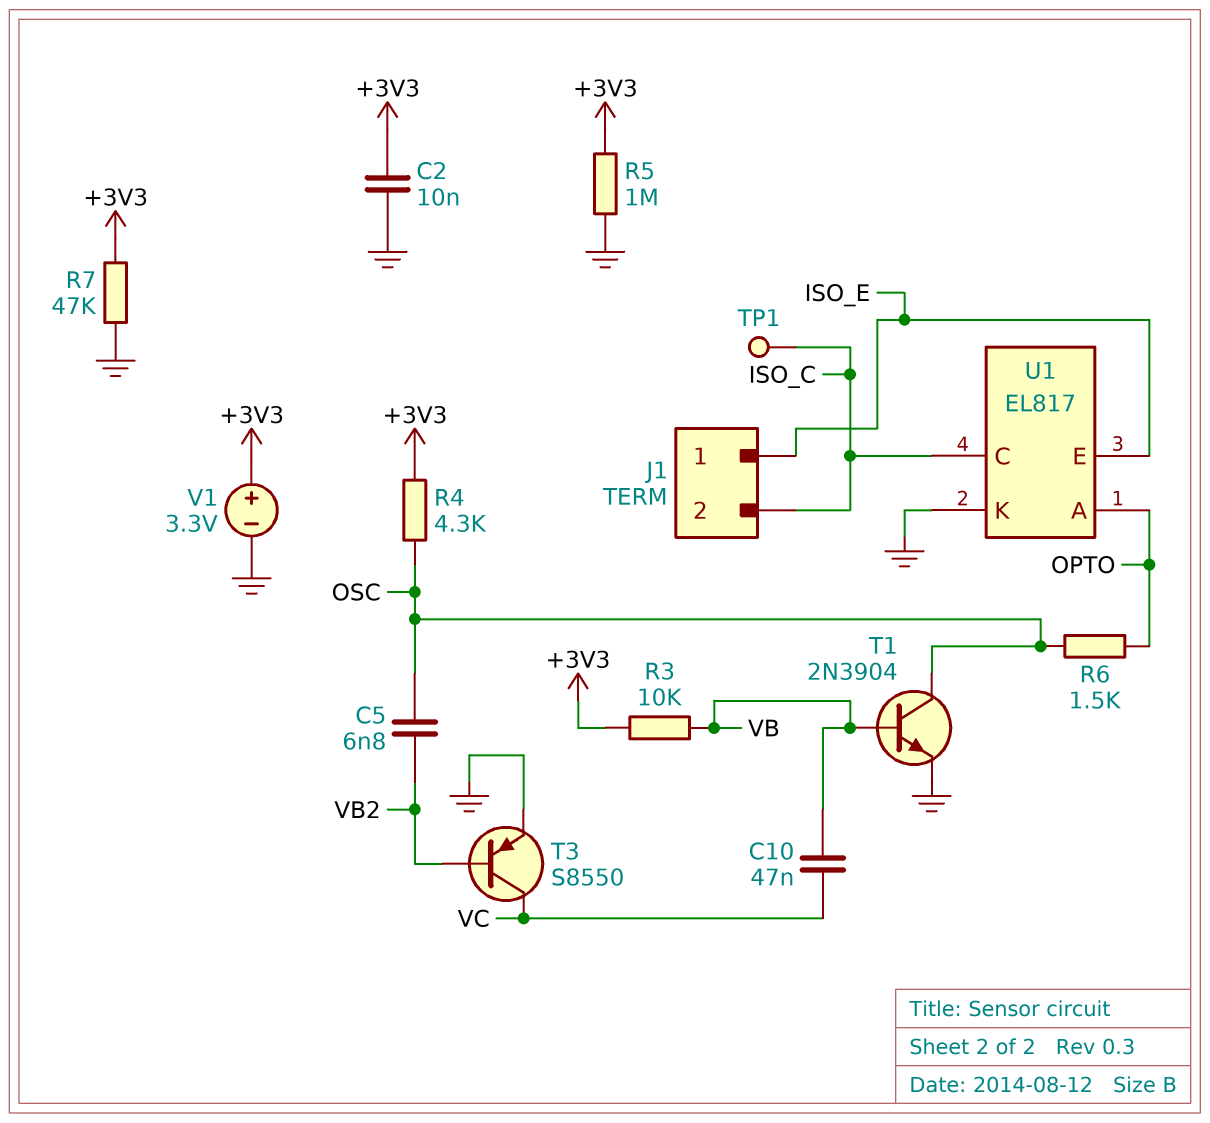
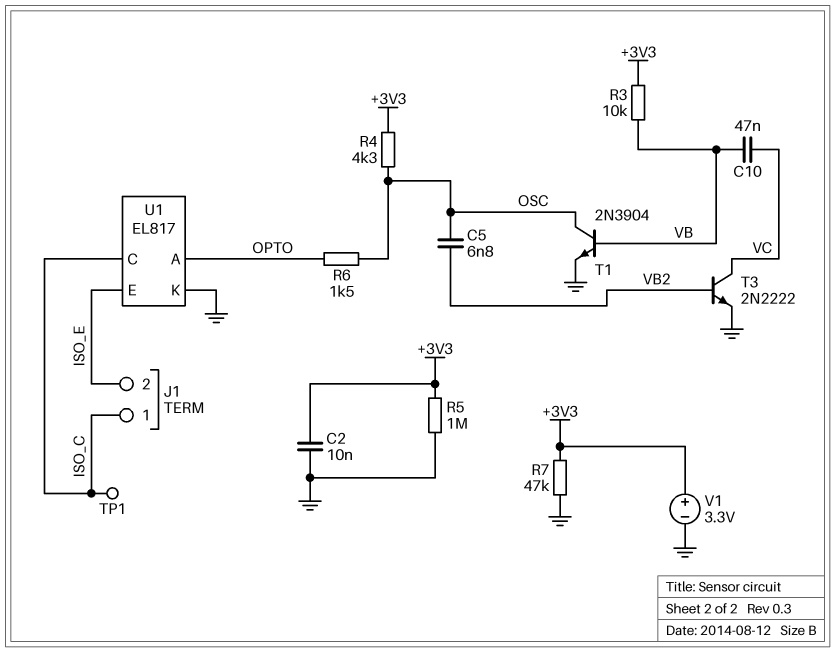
J1 pin 1: ISO_E -> ISO_C
J1 pin 2: ISO_C -> ISO_E
T3: PNP S8550 (B VB2, C VC, E GND) -> NPN 2N2222 (B VB2, C VC, E GND)

